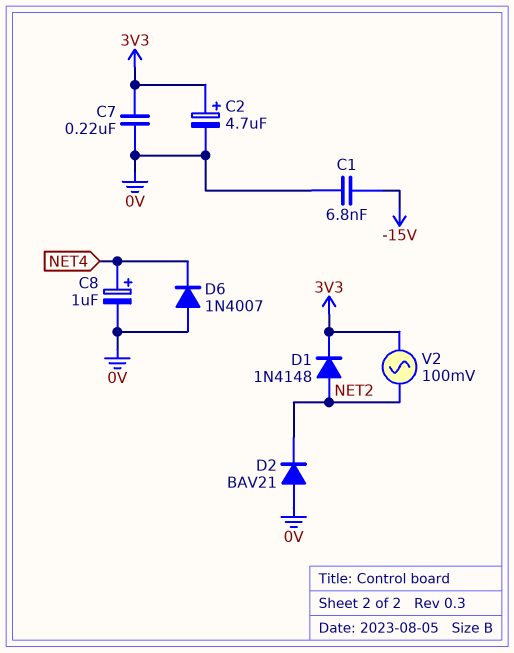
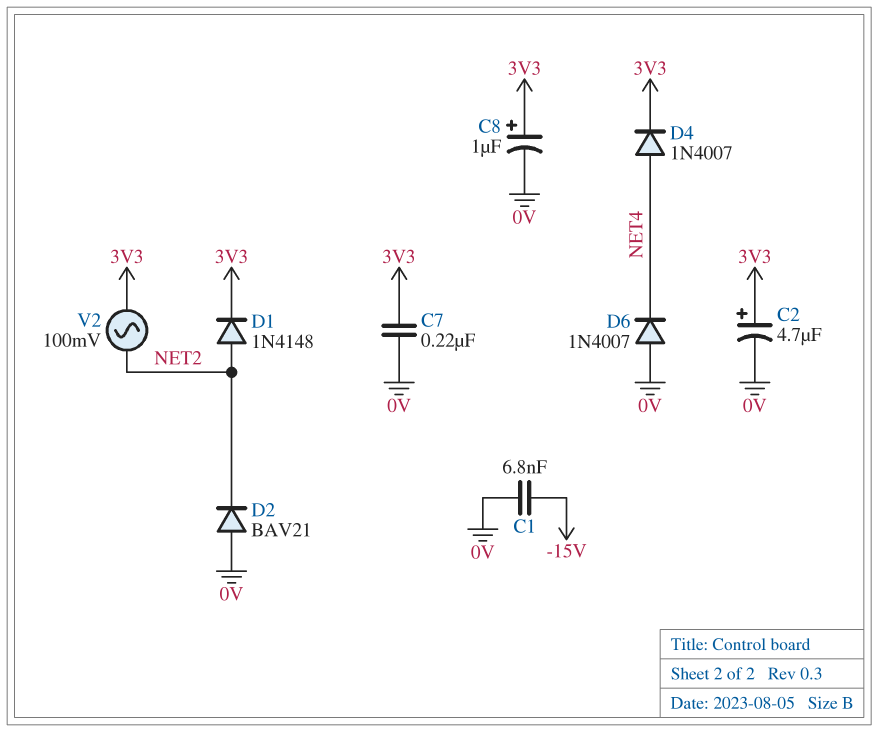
C8: 1uF (plus NET4, minus 0V) -> 1uF (plus 3V3, minus 0V)
D4: none -> diode 1N4007 (A NET4, K 3V3)

